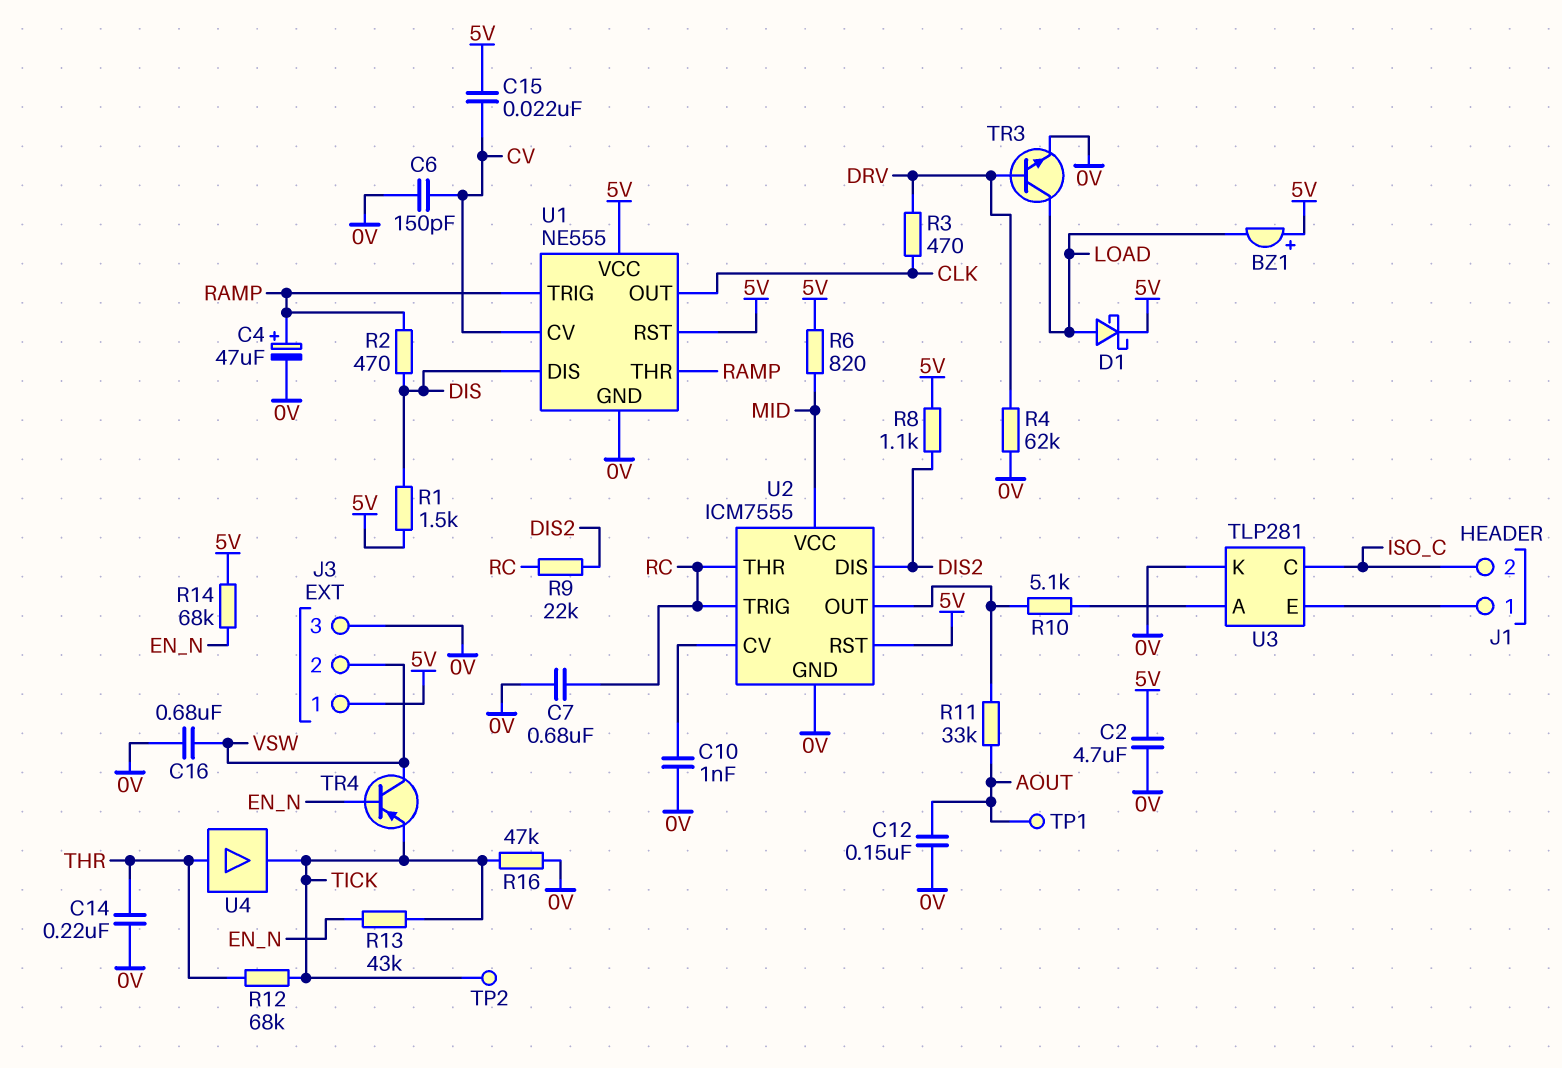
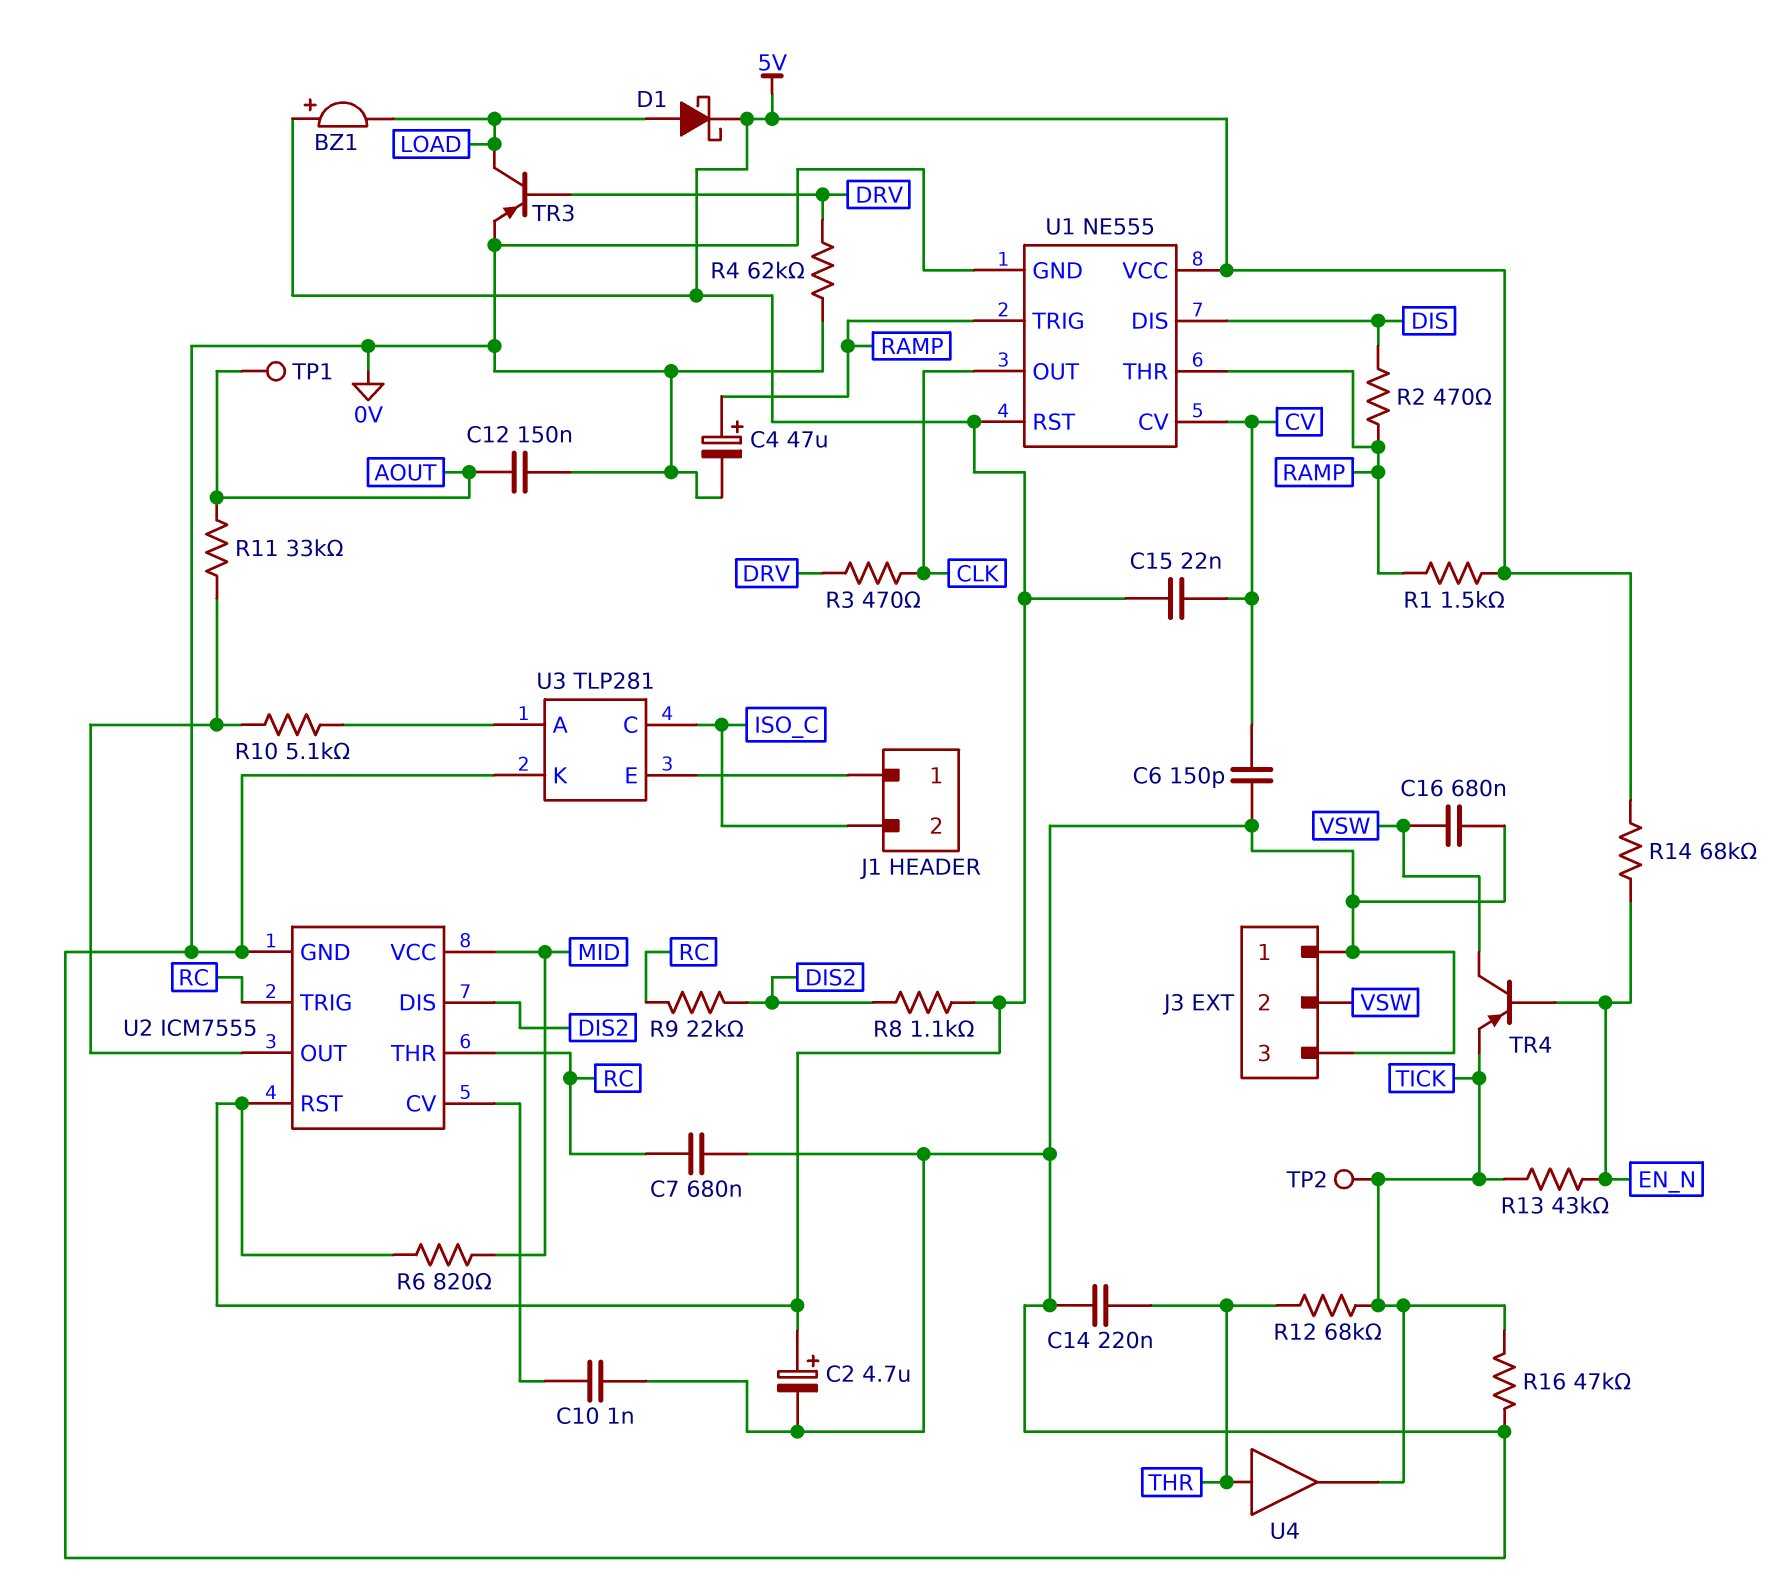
C2: 4.7uF (0V, 5V) -> 4.7uF (plus 5V, minus 0V)
J3 pin 1: 5V -> 0V
R1: 1.5k (5V, DIS) -> 1.5k (5V, RAMP)
TR3: NPN (B DRV, C LOAD, E 0V) -> PNP (B DRV, C LOAD, E 0V)

